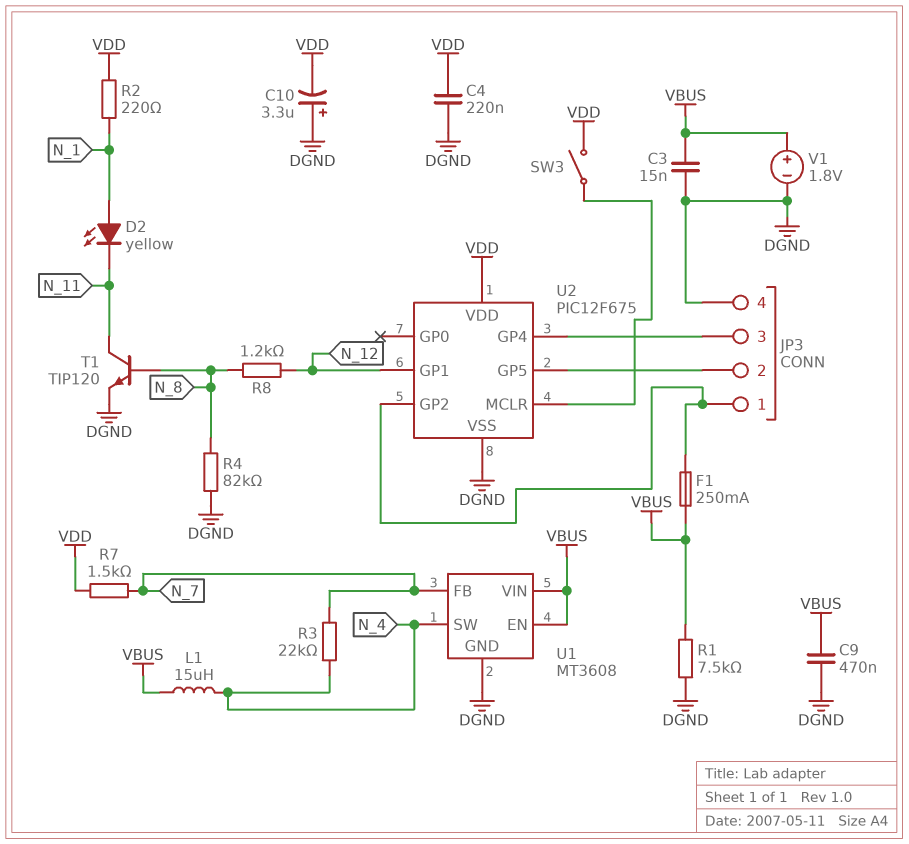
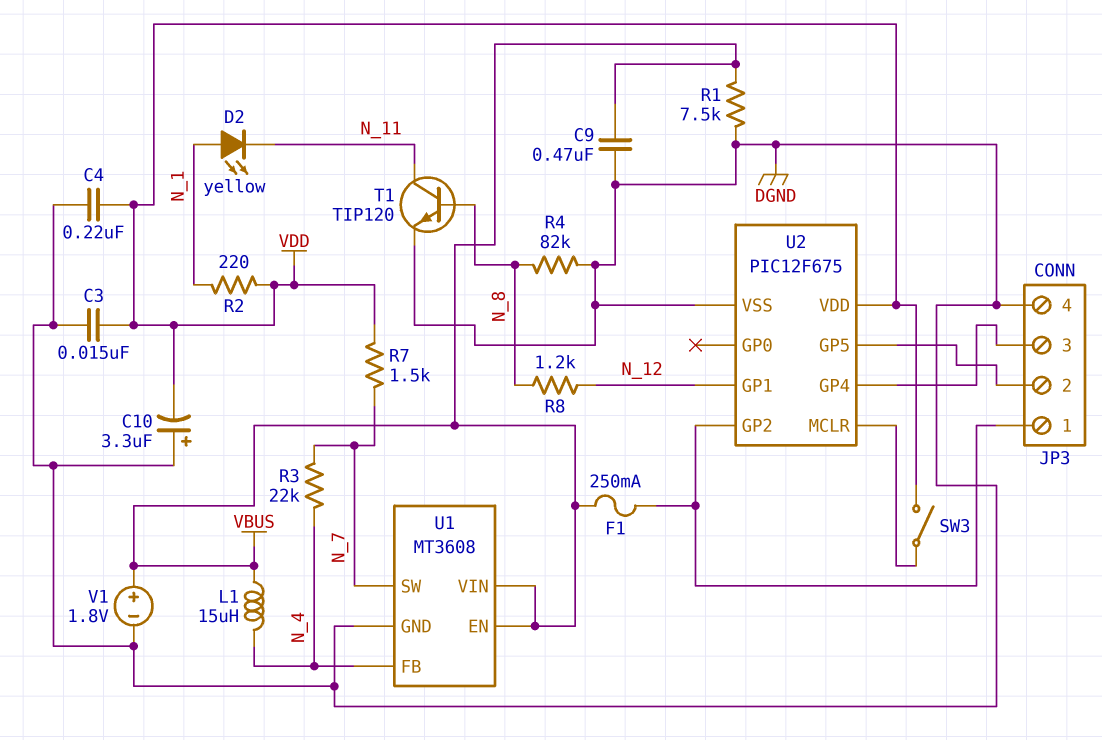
C3: 15nF (DGND, VBUS) -> 15nF (DGND, VDD)
U1 pin FB: N_7 -> N_4
U1 pin SW: N_4 -> N_7

